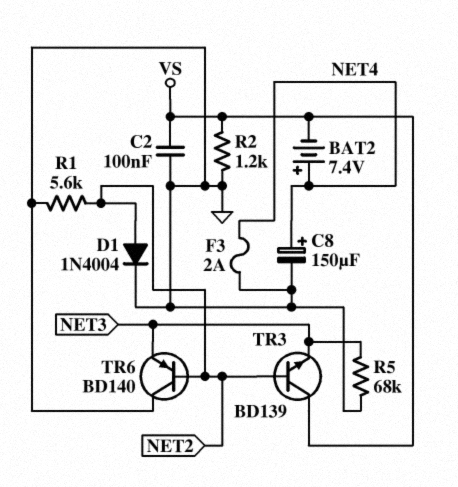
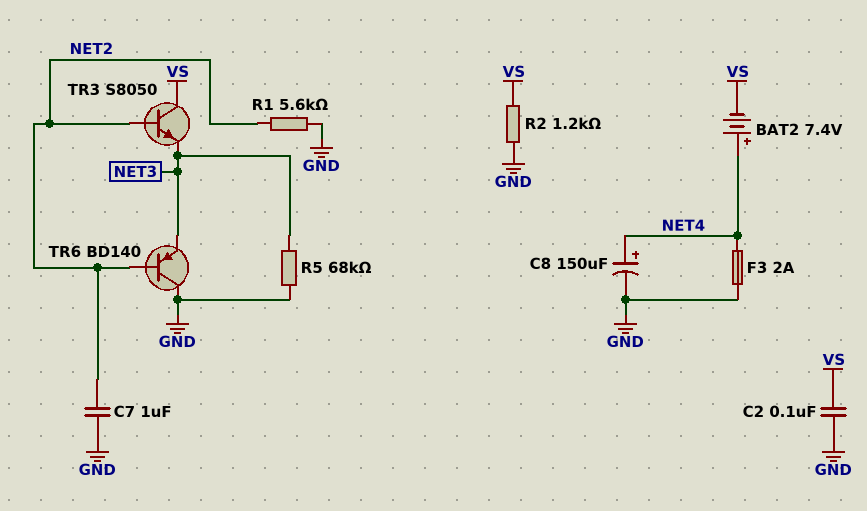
C7: none -> 1uF (GND, NET2)
D1: diode 1N4004 (A NET2, K GND) -> none
TR3: NPN BD139 (B NET2, C VS, E NET3) -> NPN S8050 (B NET2, C VS, E NET3)

